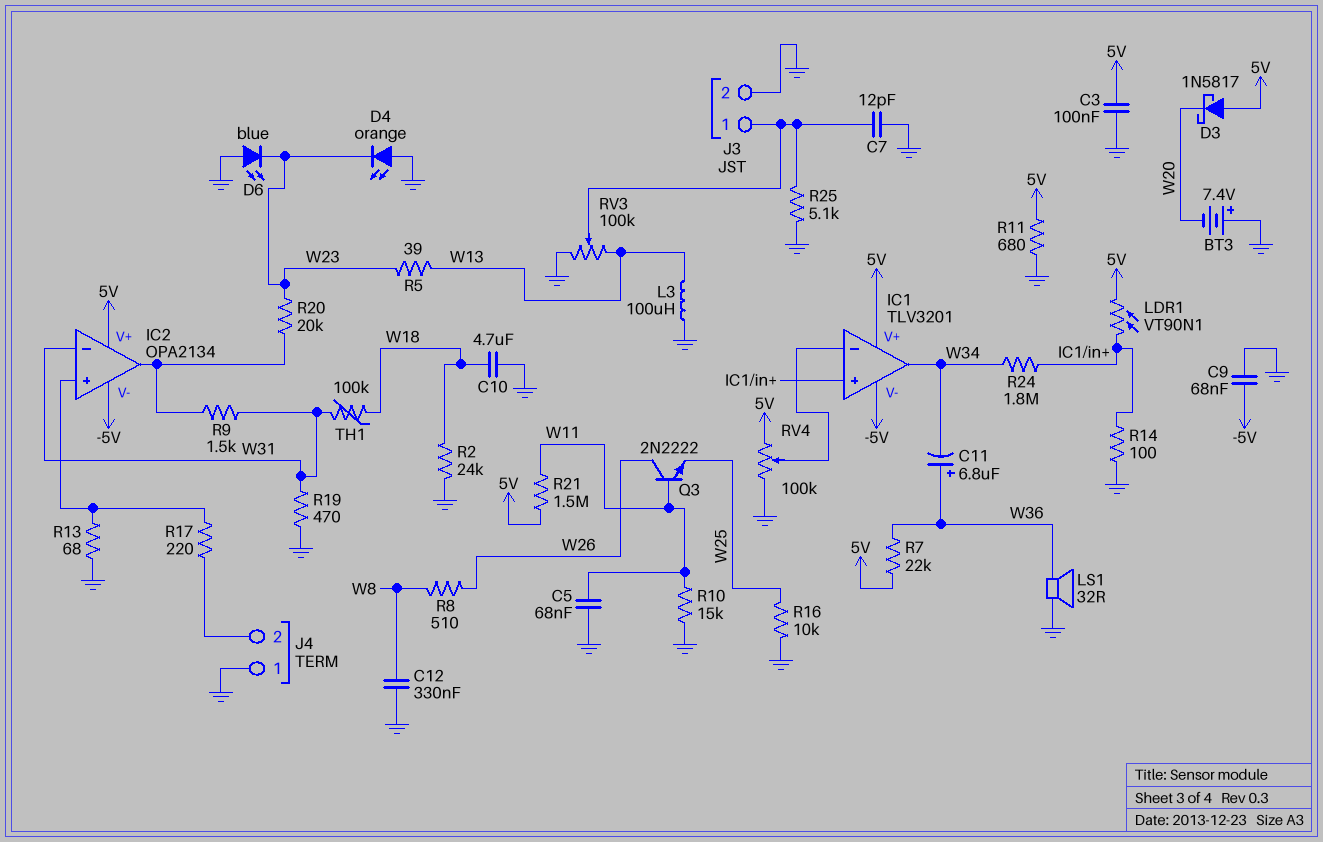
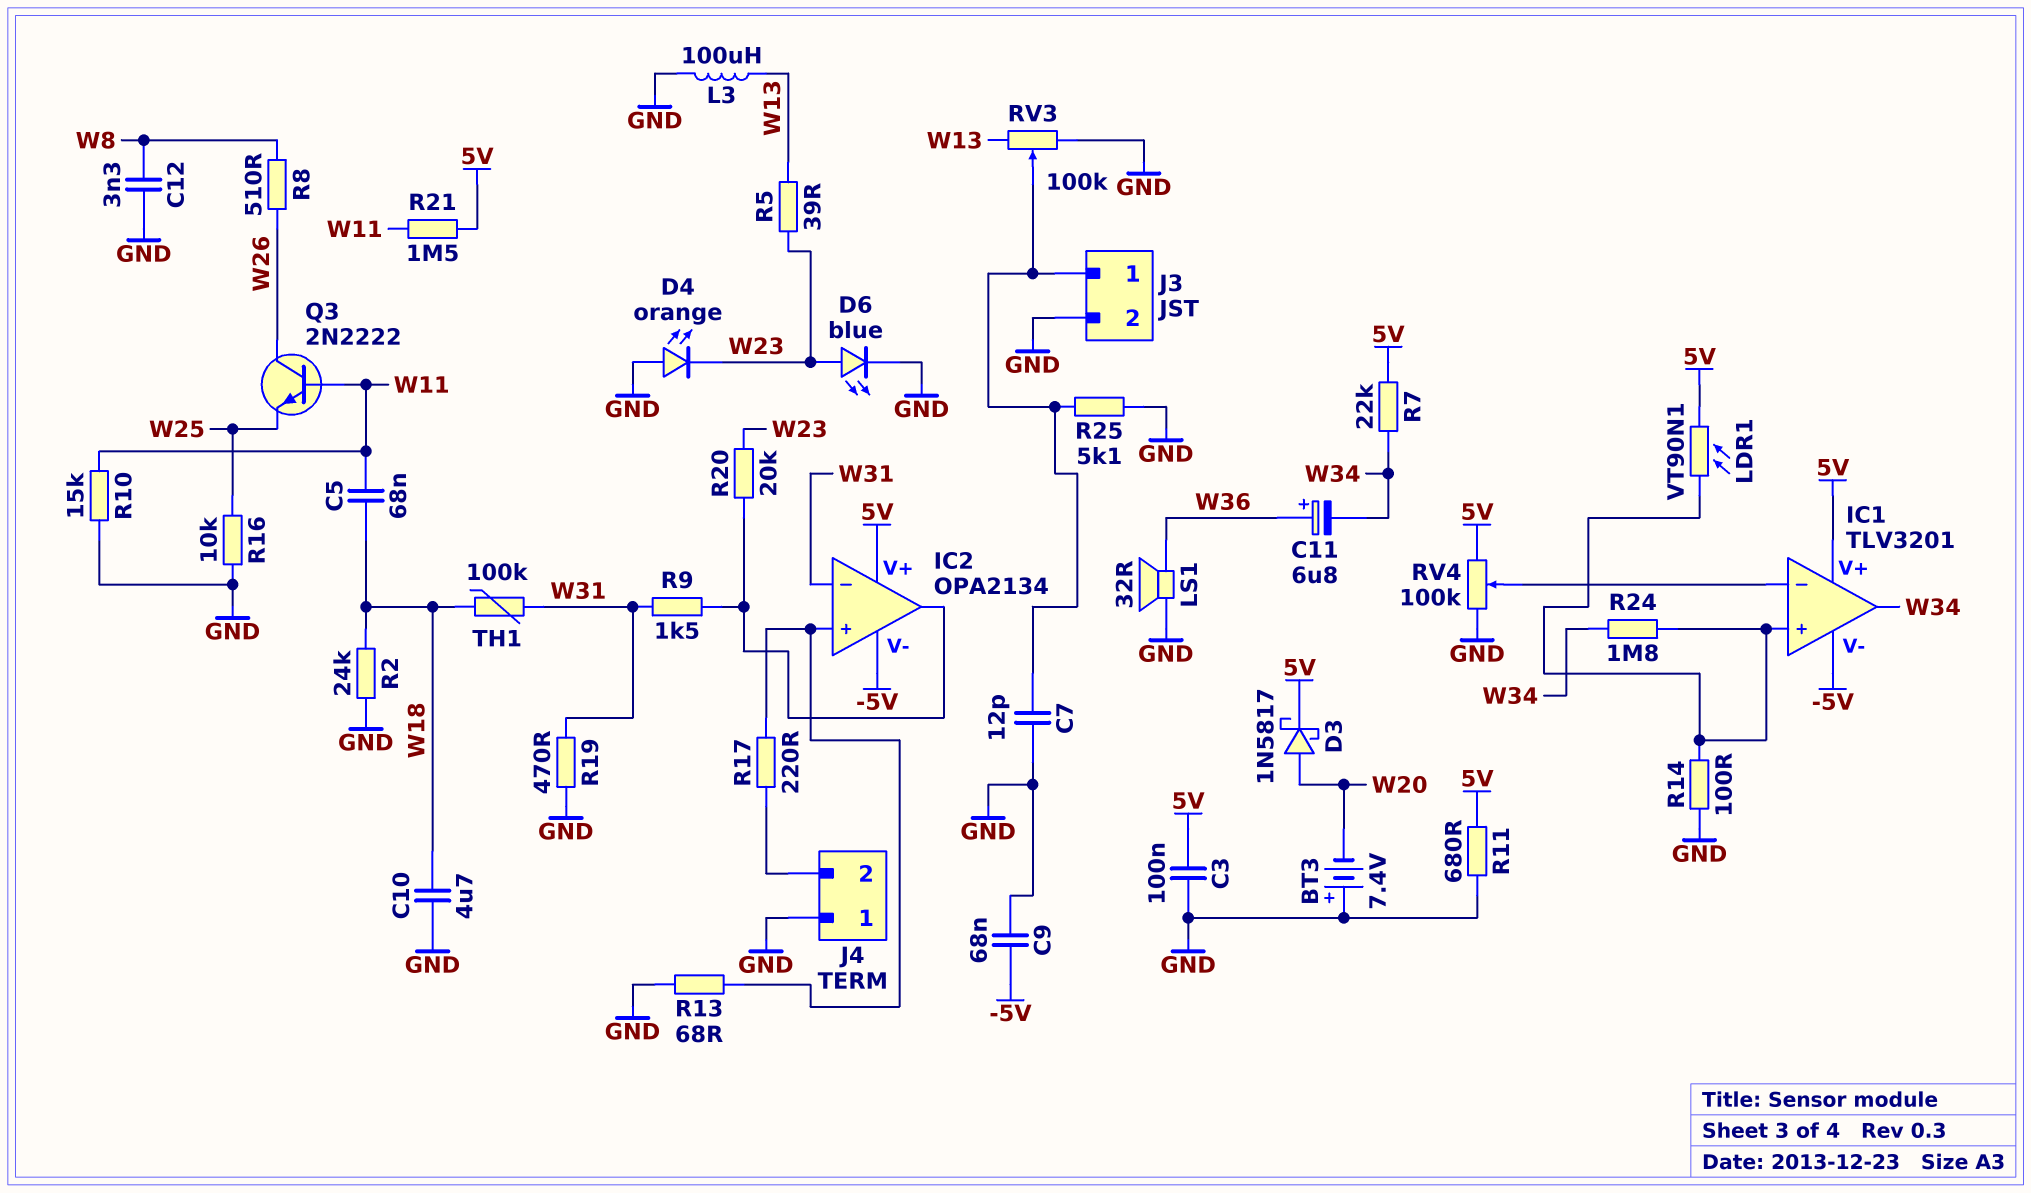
C5: 68nF (GND, W11) -> 68nF (W11, W18)
C12: 330nF (GND, W8) -> 3.3nF (GND, W8)
D3: schottky 1N5817 (A 5V, K W20) -> schottky 1N5817 (A W20, K 5V)
D6: LED blue (A GND, K W23) -> LED blue (A W23, K GND)
R7: 22k (5V, W36) -> 22k (5V, W34)

